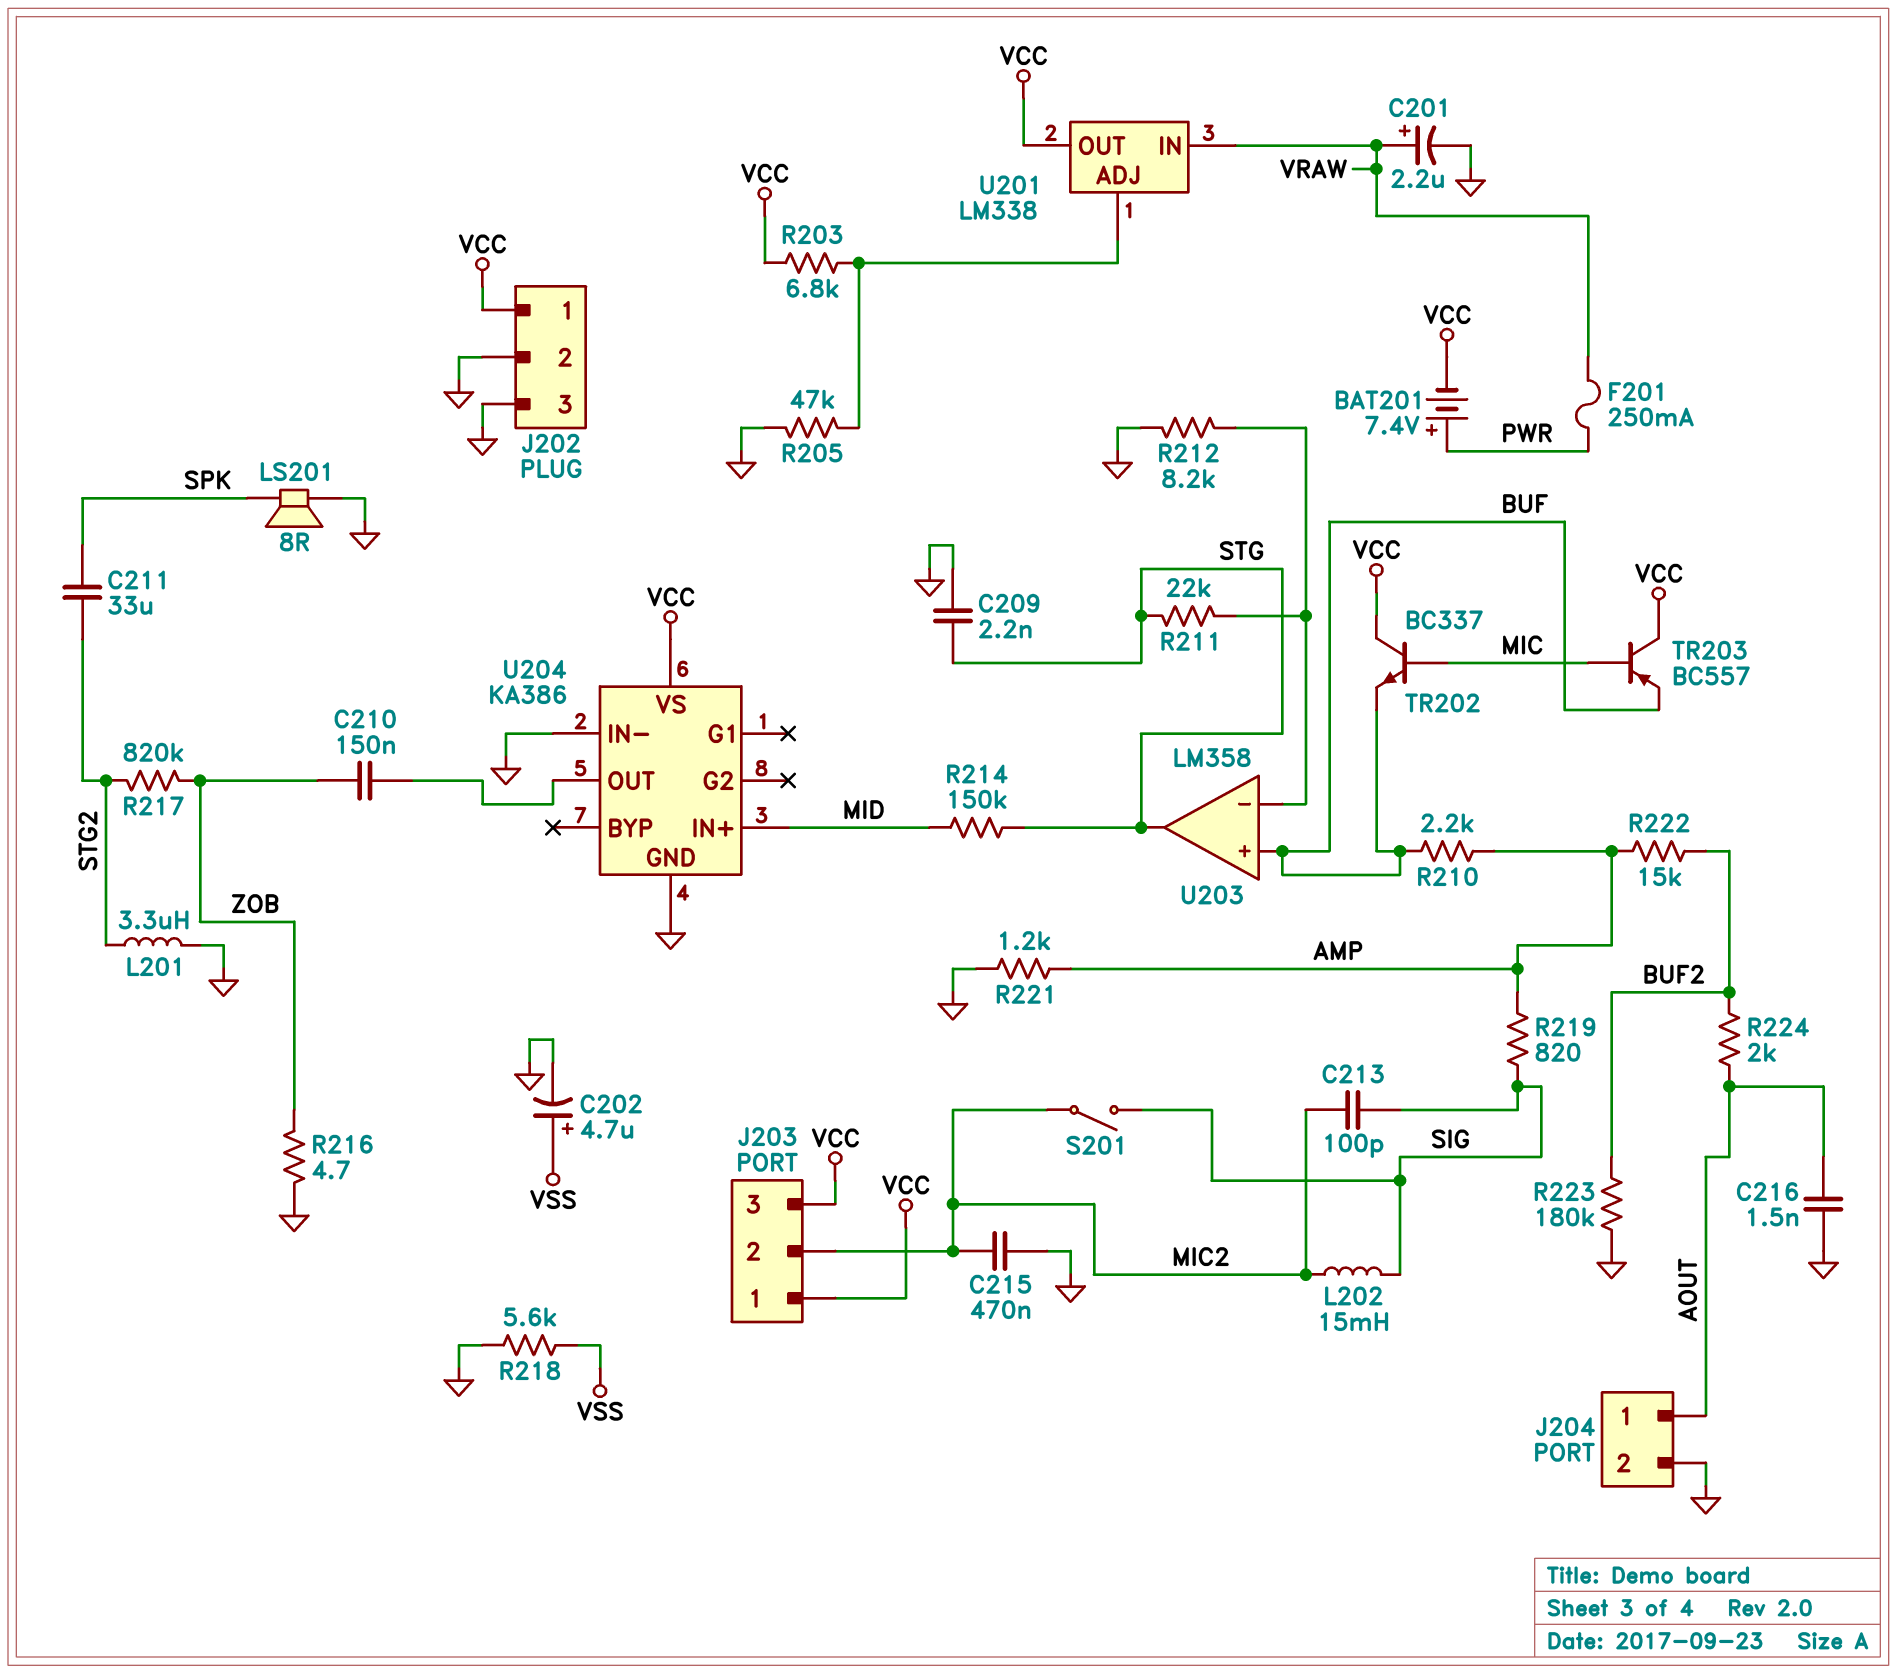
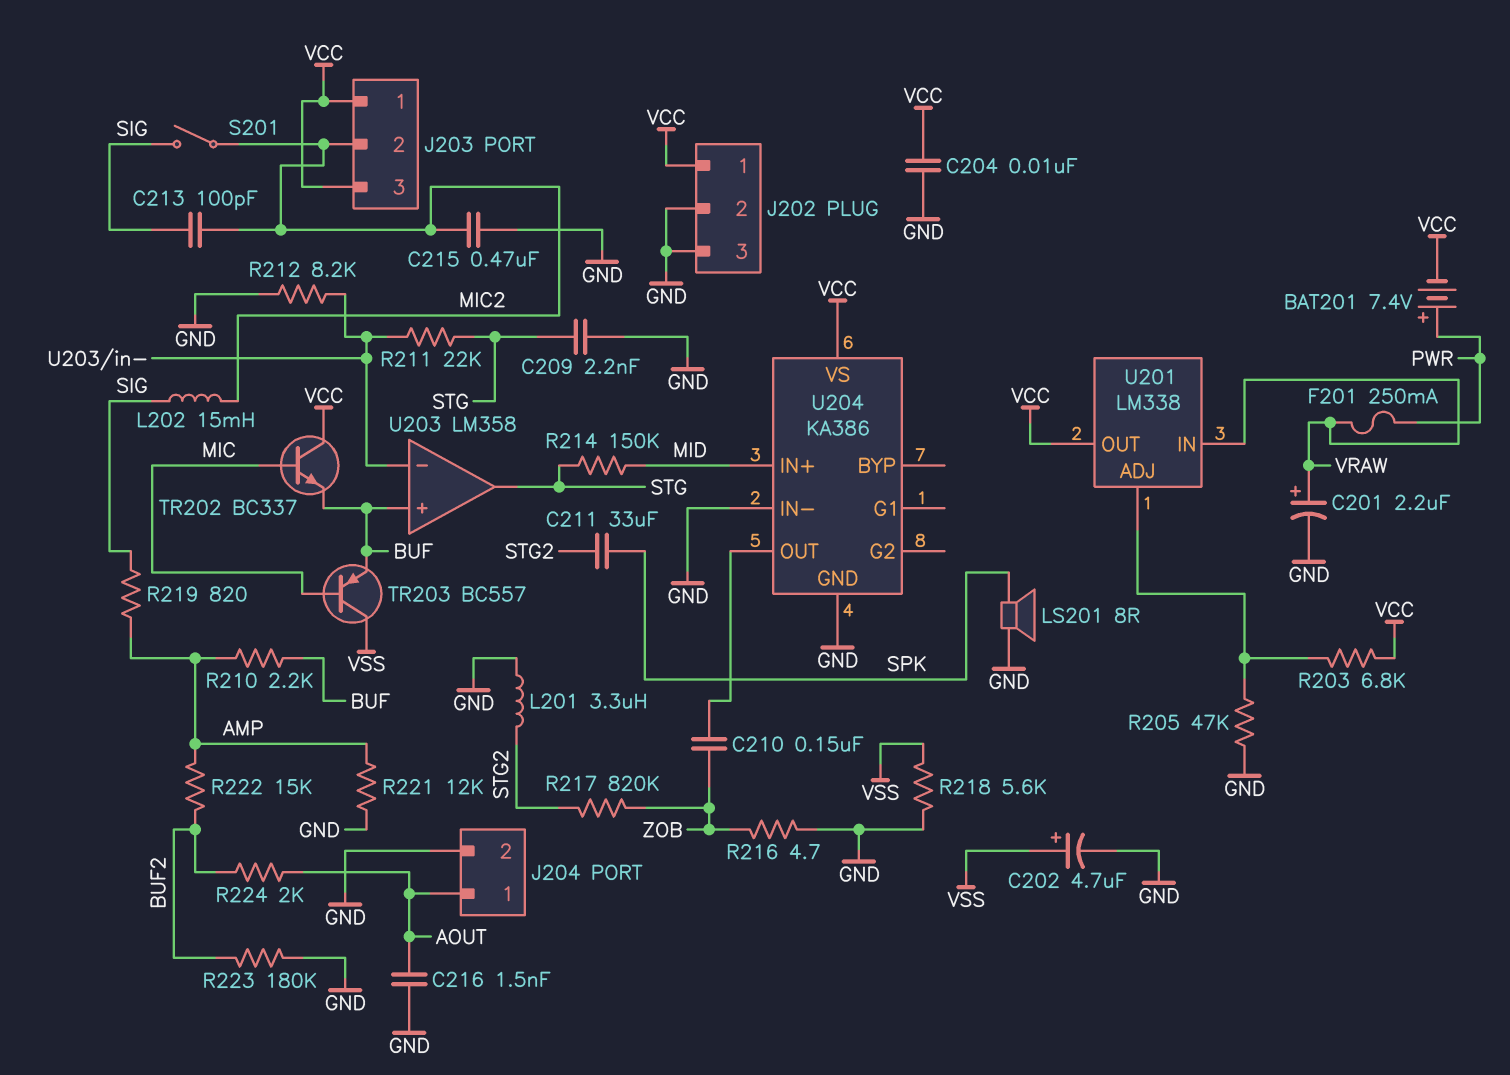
C204: none -> 10nF (GND, VCC)
R221: 1.2k (AMP, GND) -> 12k (AMP, GND)
TR203: PNP BC557 (B MIC, C VCC, E BUF) -> PNP BC557 (B MIC, C VSS, E BUF)

